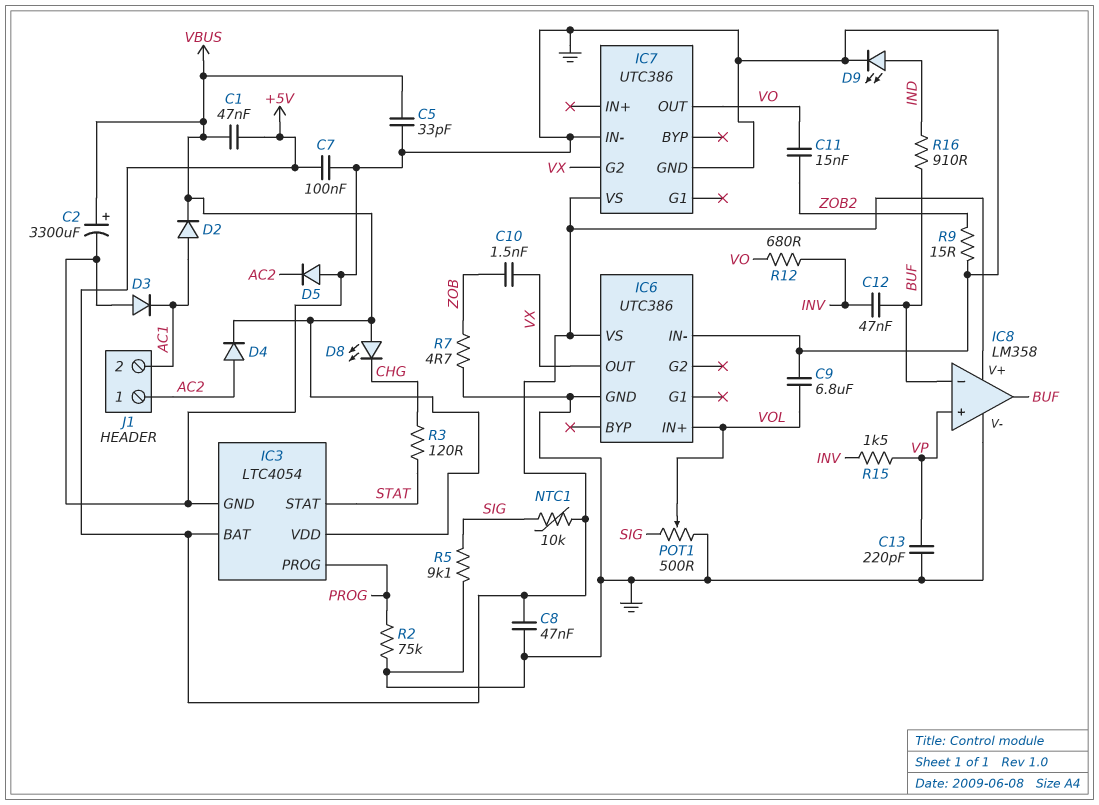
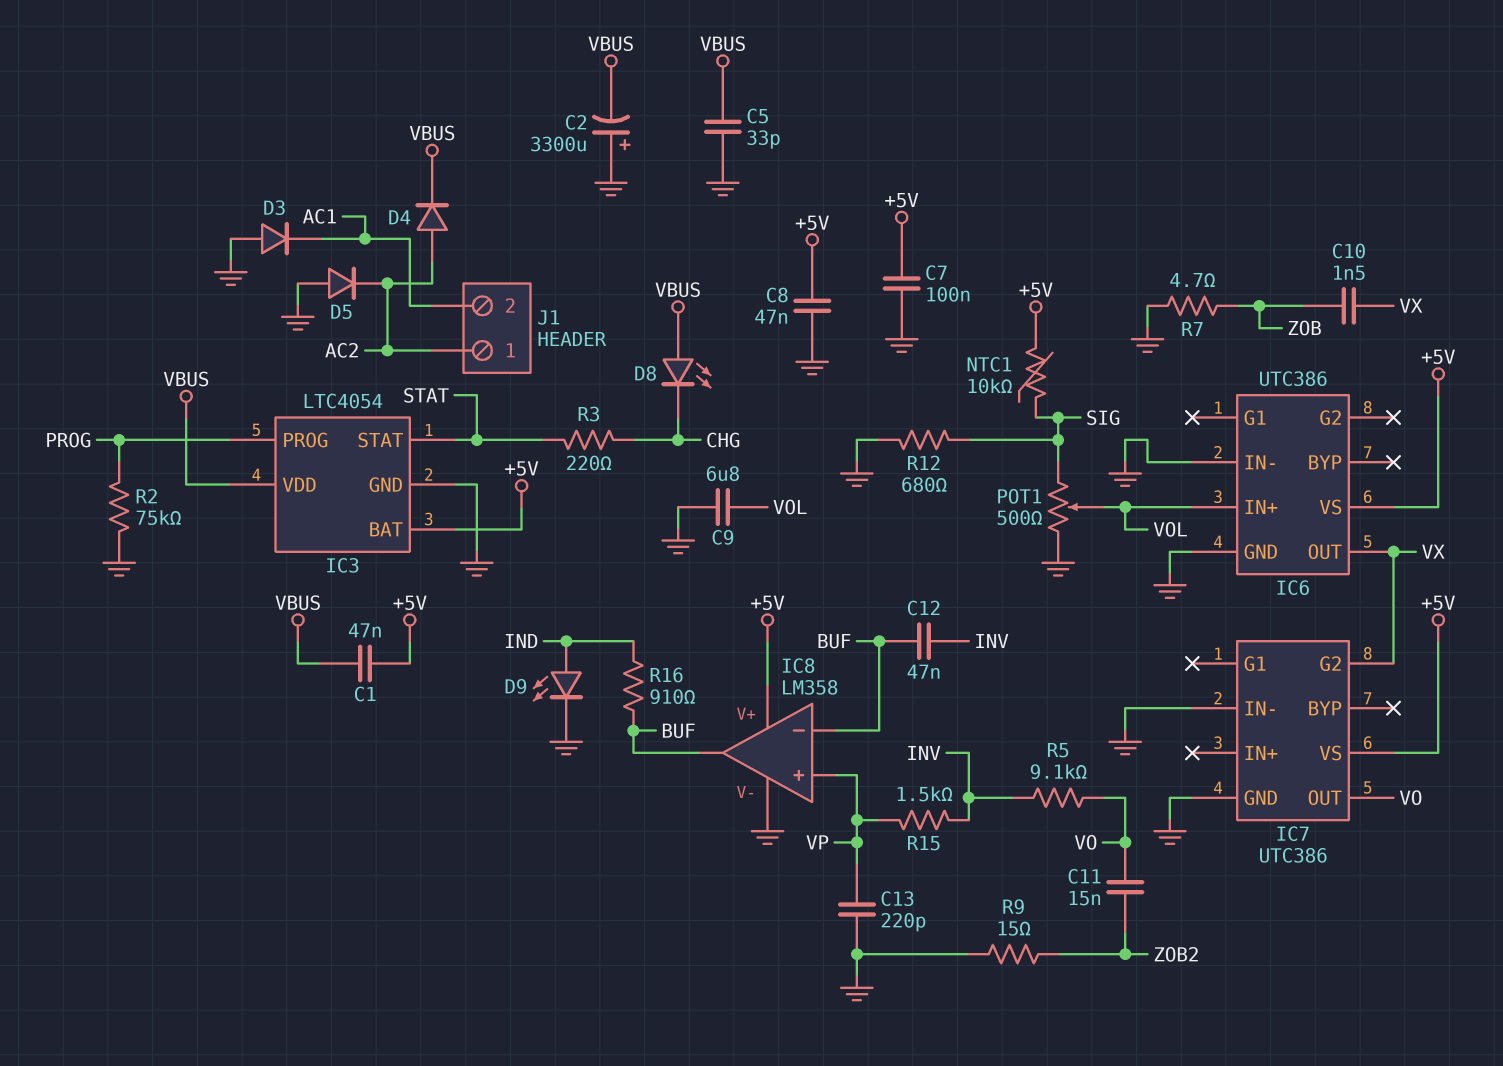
C2: 3300uF (plus VBUS, minus GND) -> 3300uF (plus GND, minus VBUS)
D2: diode (A AC1, K VBUS) -> none
R3: 120 (CHG, STAT) -> 220 (CHG, STAT)
R5: 9.1k (GND, SIG) -> 9.1k (INV, VO)
R12: 680 (INV, VO) -> 680 (GND, SIG)

